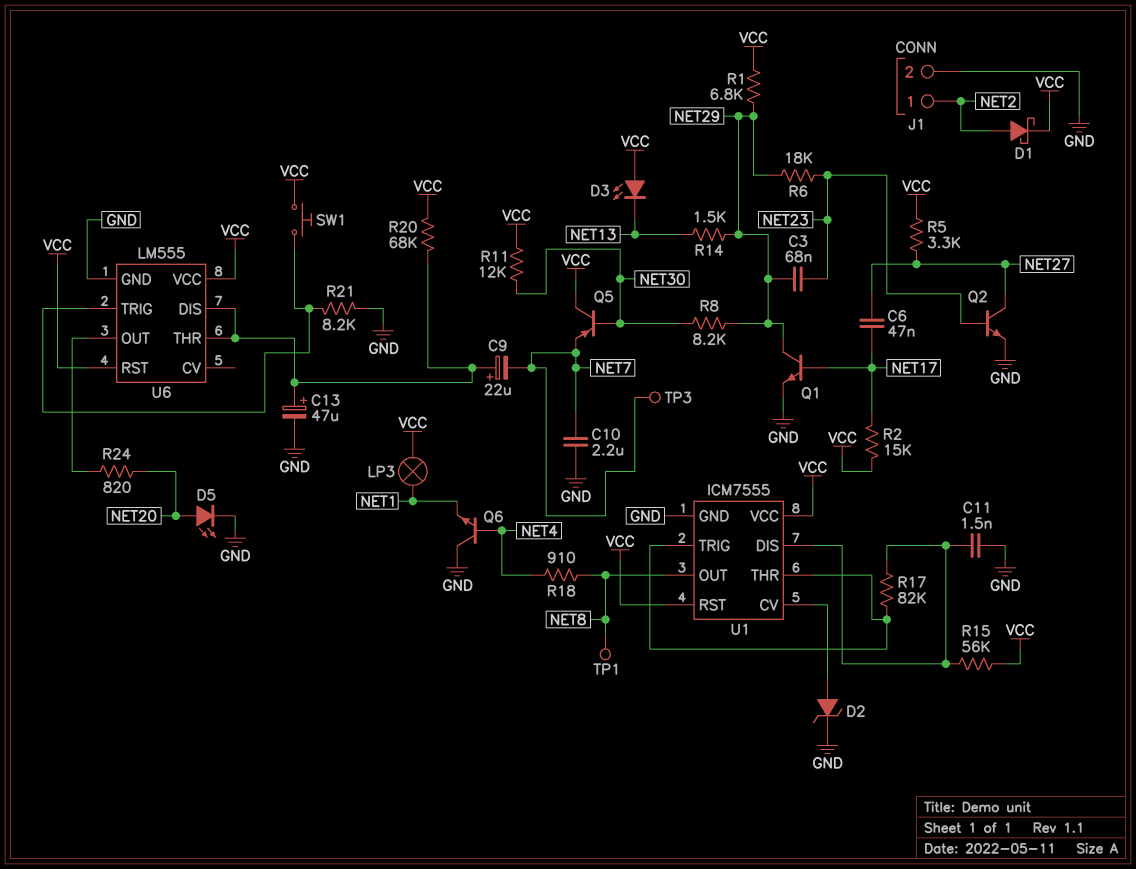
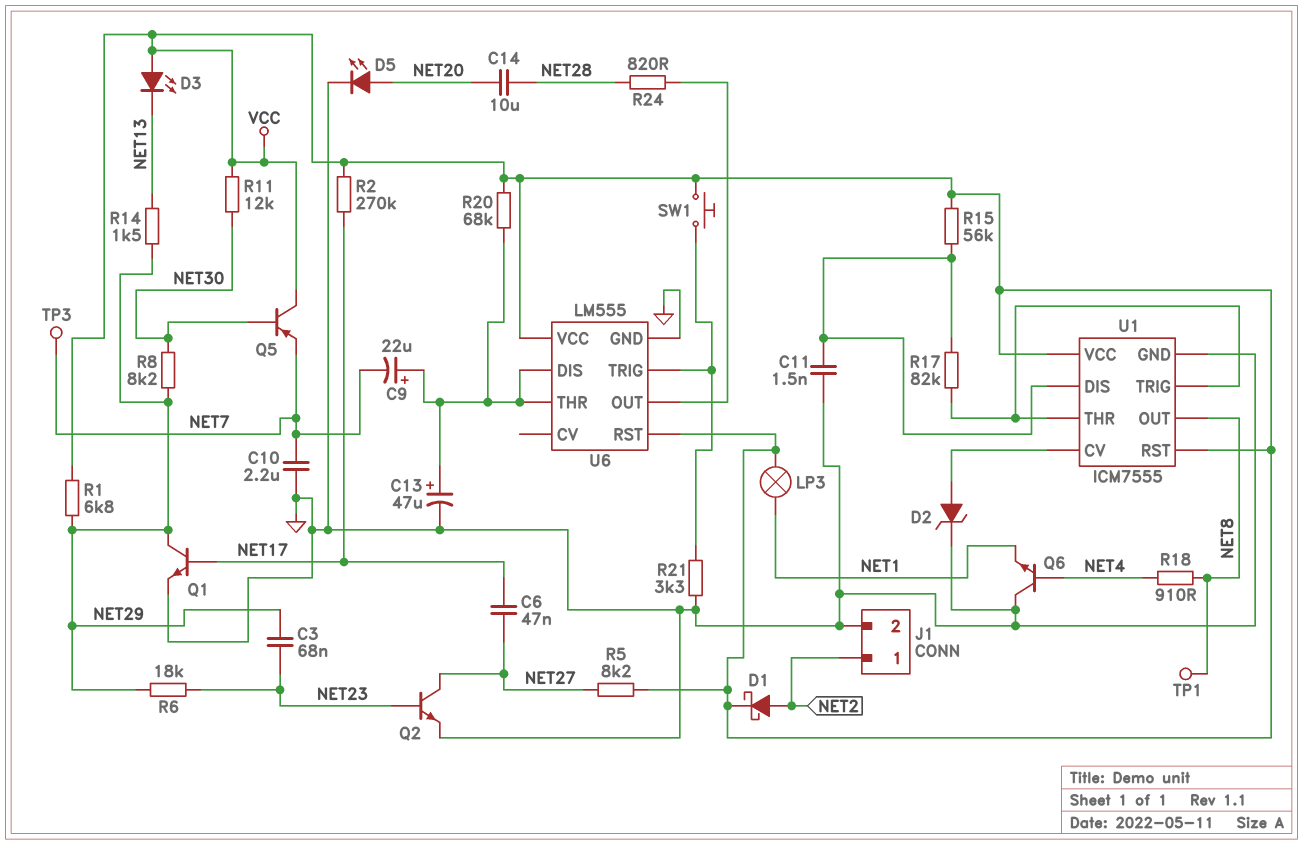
C14: none -> 10uF (NET20, NET28)
R2: 15k (NET17, VCC) -> 270k (NET17, VCC)
R5: 3.3k (NET27, VCC) -> 8.2k (NET27, VCC)
R21: 8.2k (GND, U6/TRIG) -> 3.3k (GND, U6/TRIG)
R24: 820 (NET20, U6/OUT) -> 820 (NET28, U6/OUT)

